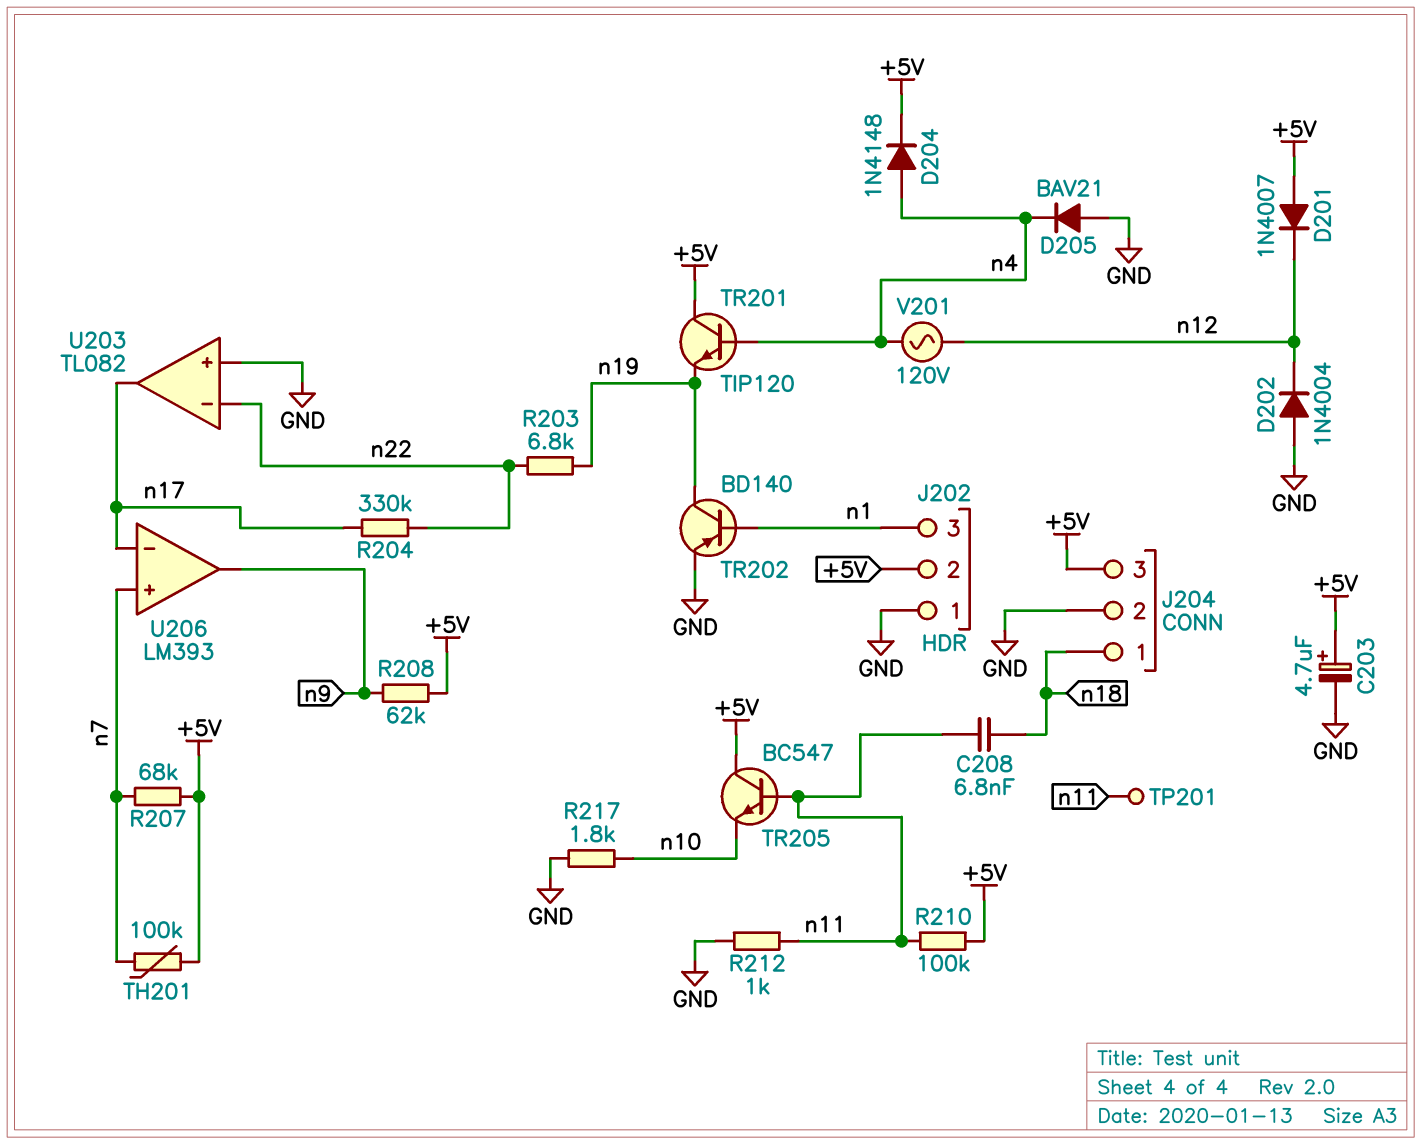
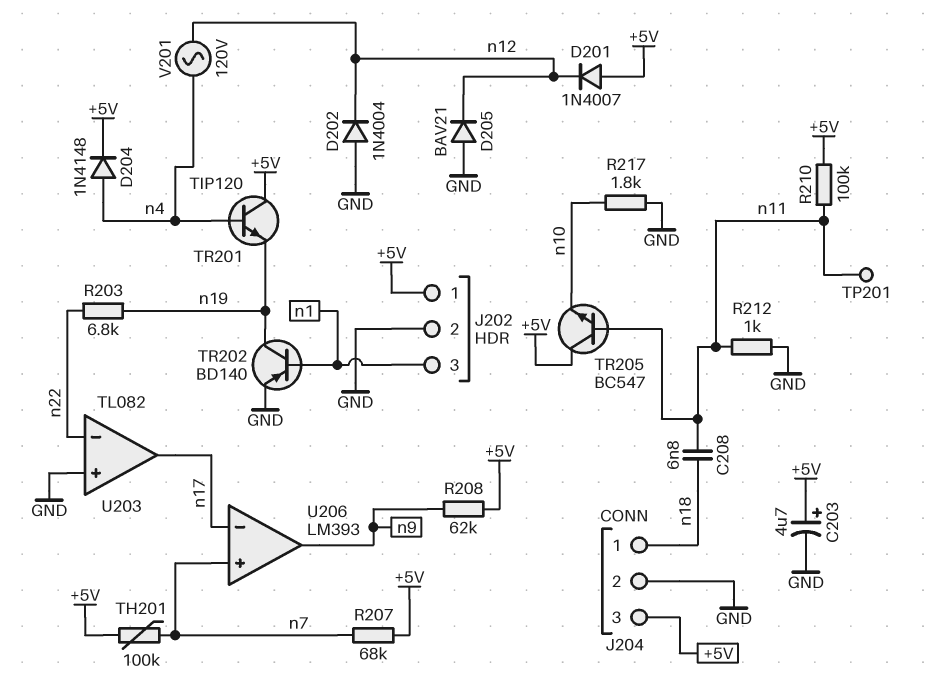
D205: diode BAV21 (A GND, K n4) -> diode BAV21 (A GND, K n12)
J202 pin 1: GND -> +5V
J202 pin 2: +5V -> GND
R204: 330k (n17, n22) -> none

